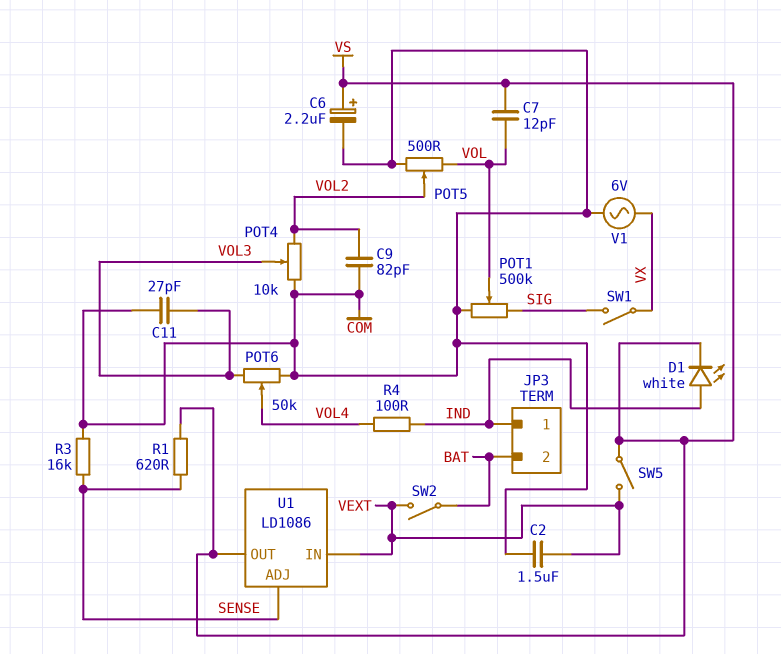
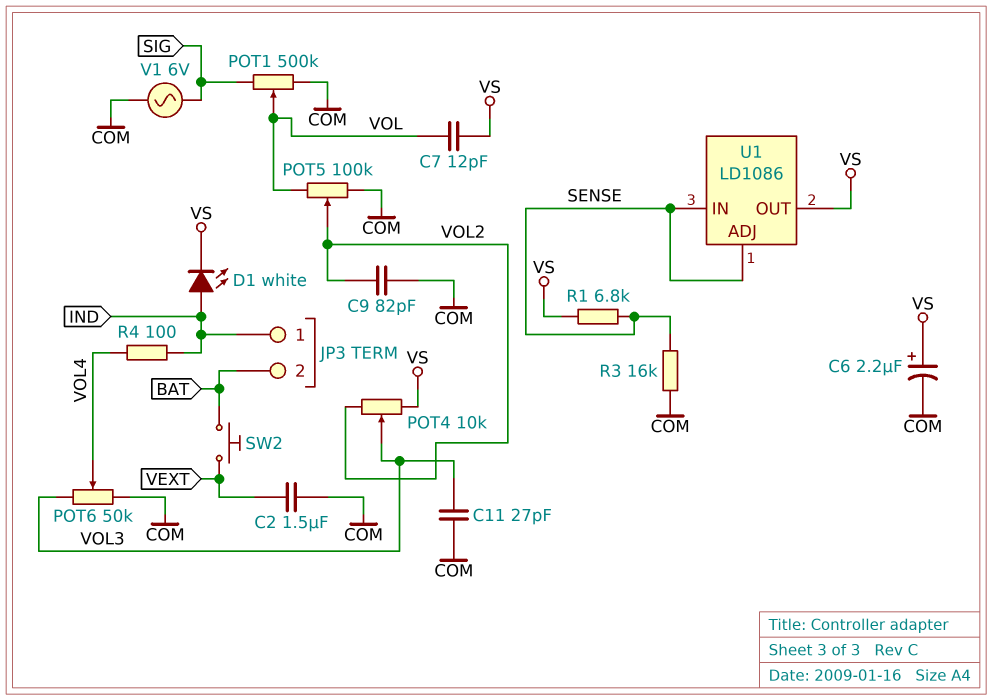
POT4: 10k (COM, VOL2, wiper VOL3) -> 10k (VOL2, VS, wiper VOL3)
POT5: 500 (COM, VOL, wiper VOL2) -> 100k (COM, VOL, wiper VOL2)
R1: 620 (SENSE, VS) -> 6.8k (SENSE, VS)
SW1: switch (SIG, VX) -> none
SW2: switch (BAT, VEXT) -> button (BAT, VEXT)
SW5: switch (VEXT, VS) -> none
U1 pin IN: VEXT -> SENSE
V1: AC 6V (COM, VX) -> AC 6V (COM, SIG)

